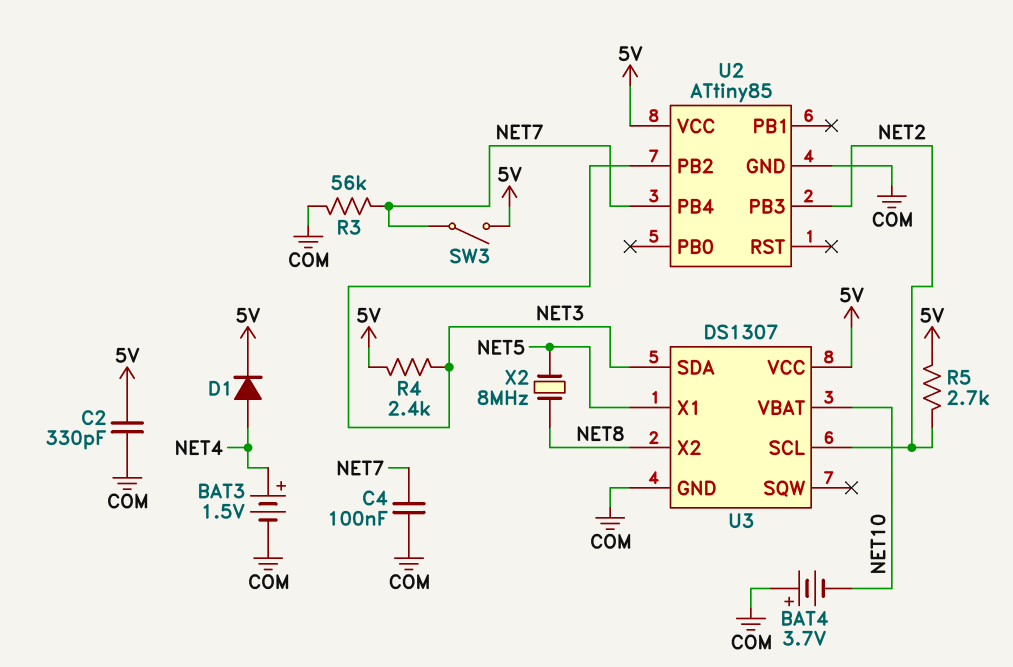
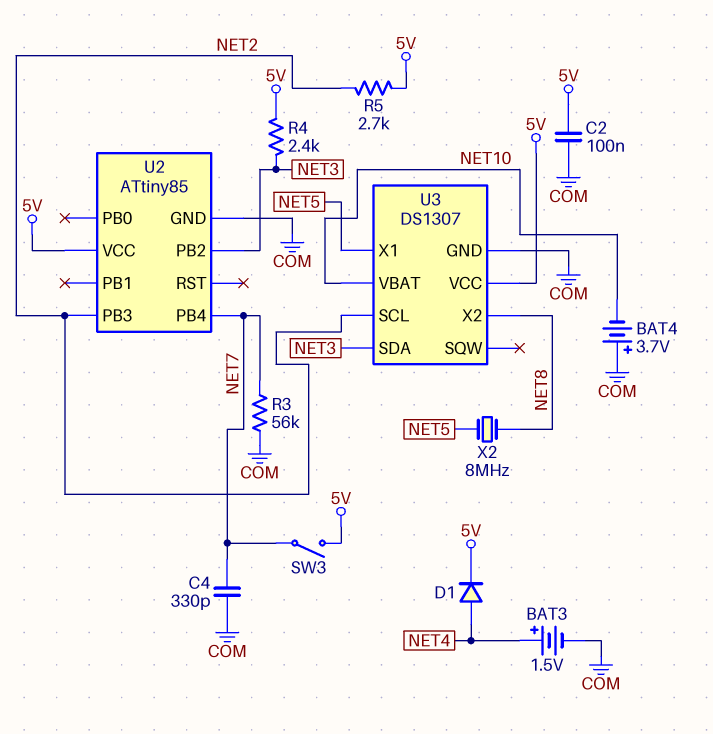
C2: 330pF (5V, COM) -> 100nF (5V, COM)
C4: 100nF (COM, NET7) -> 330pF (COM, NET7)

